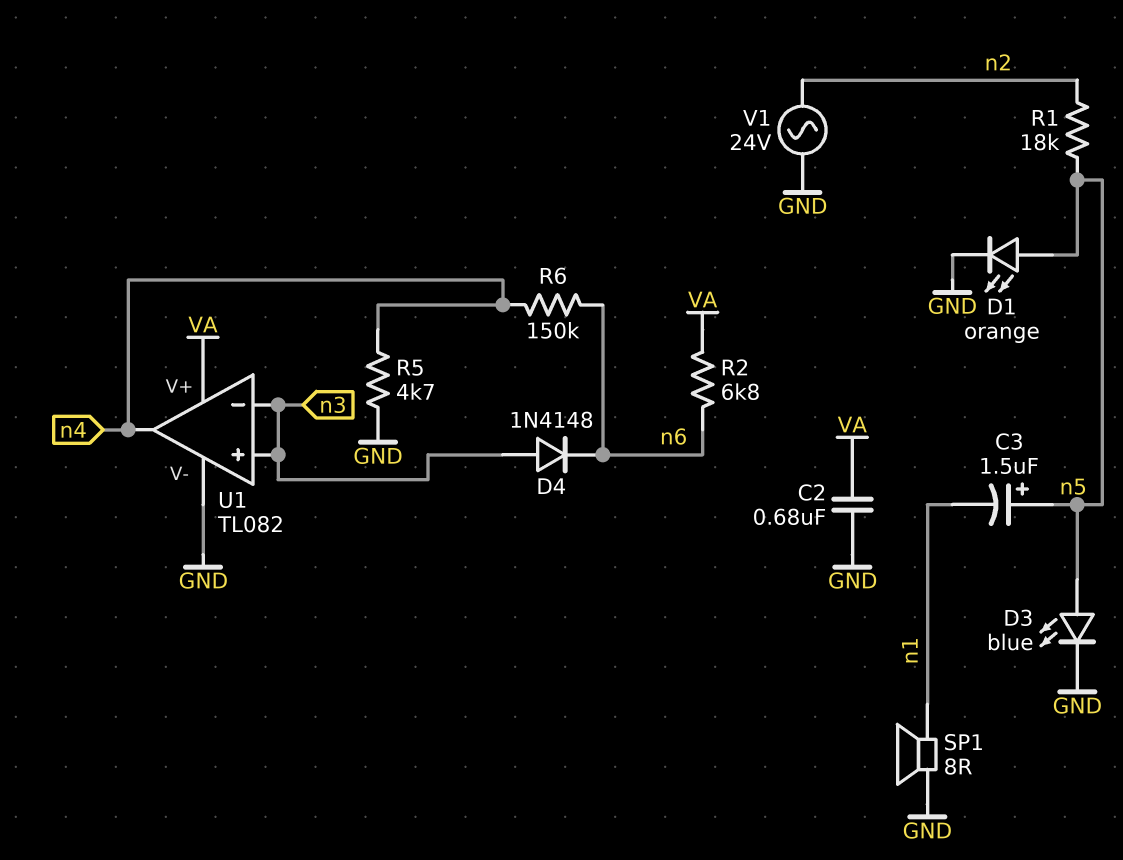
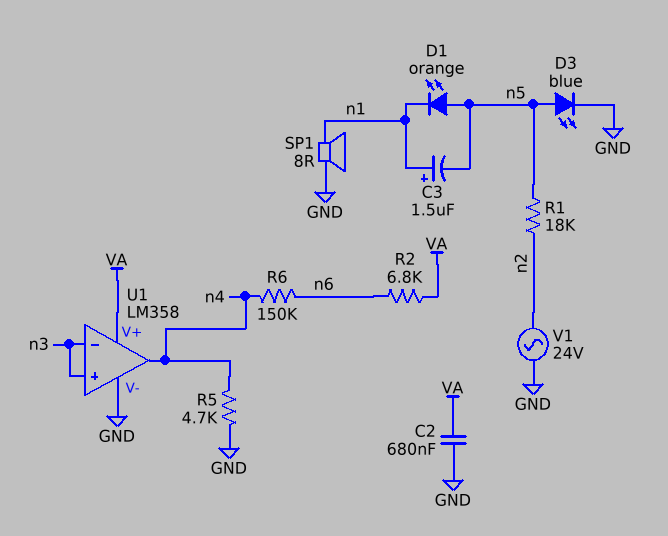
C3: 1.5uF (plus n5, minus n1) -> 1.5uF (plus n1, minus n5)
D1: LED orange (A n5, K GND) -> LED orange (A n5, K n1)
D4: diode 1N4148 (A n3, K n6) -> none
U1: TL082 -> LM358

